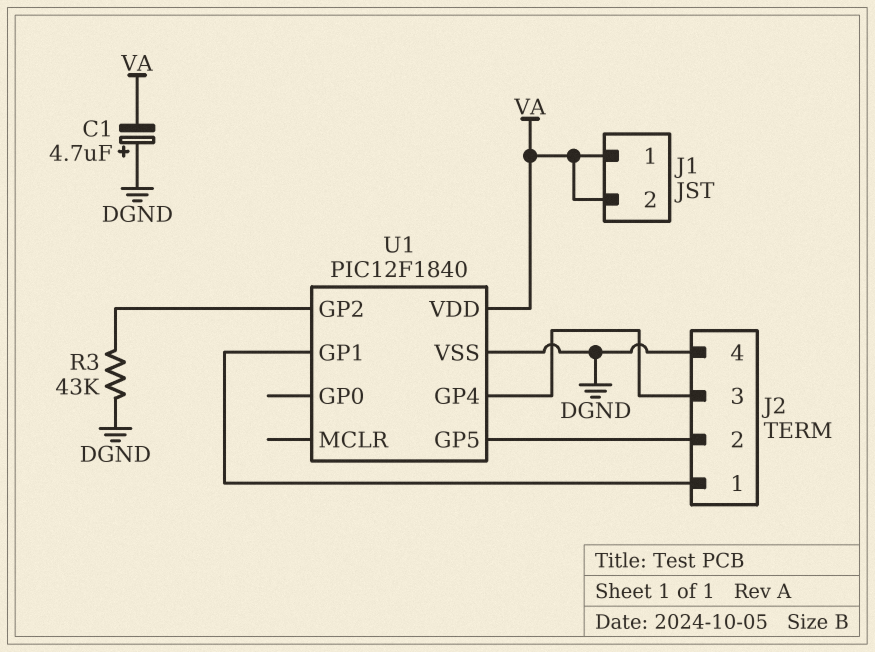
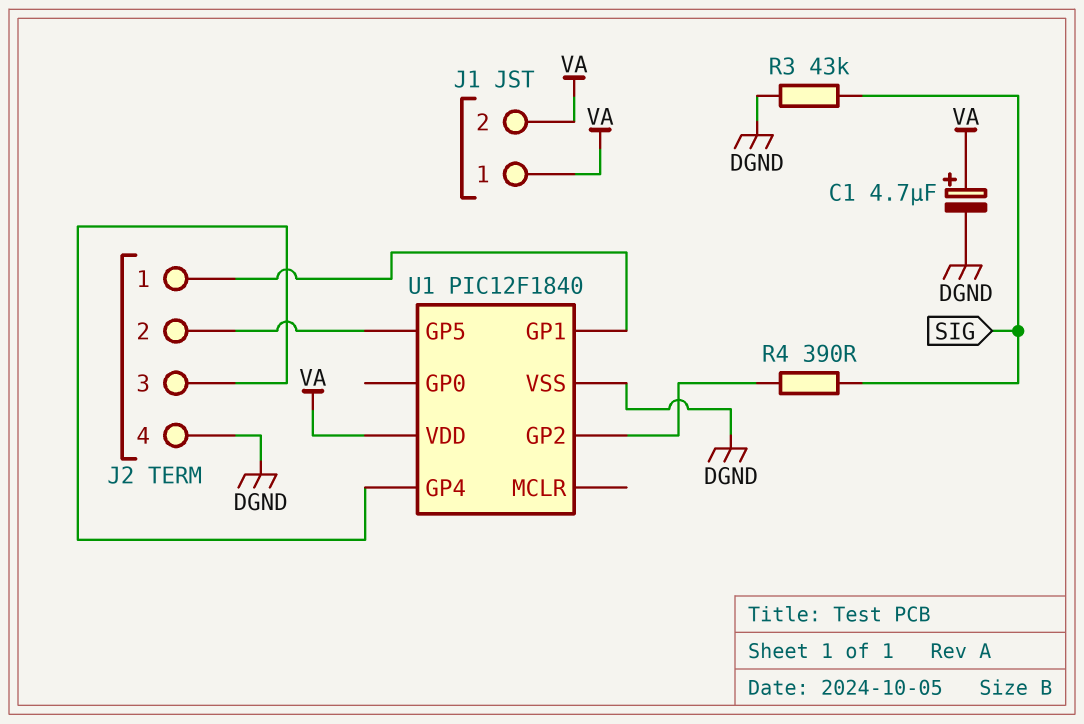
C1: 4.7uF (plus DGND, minus VA) -> 4.7uF (plus VA, minus DGND)
R3: 43k (DGND, U1/GP2) -> 43k (DGND, SIG)
R4: none -> 390 (SIG, U1/GP2)

